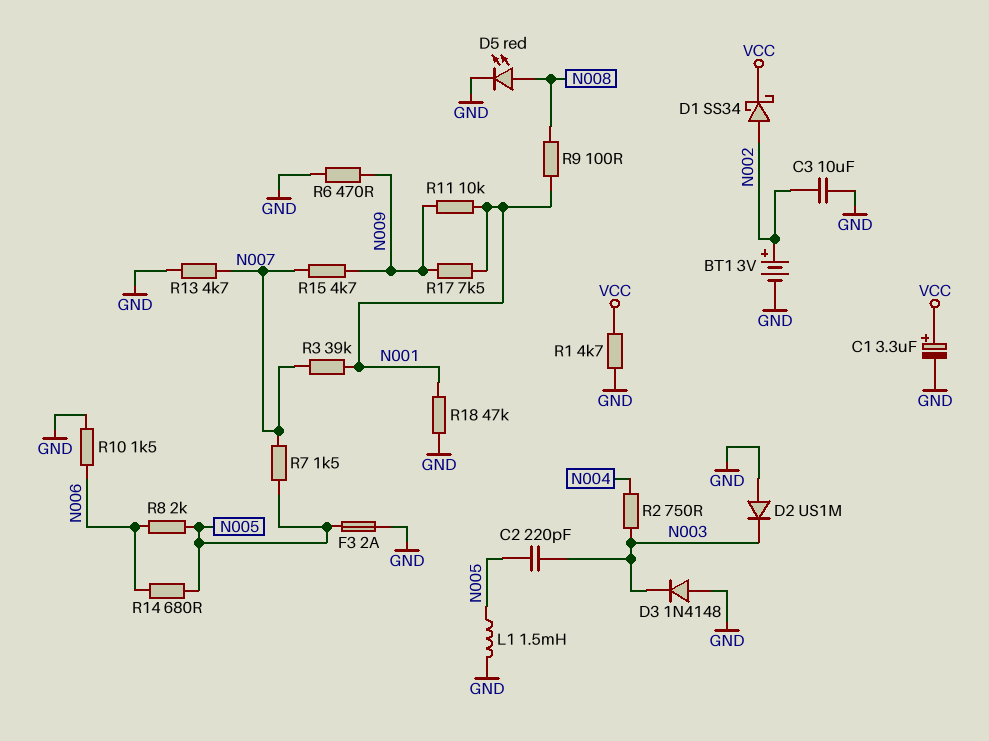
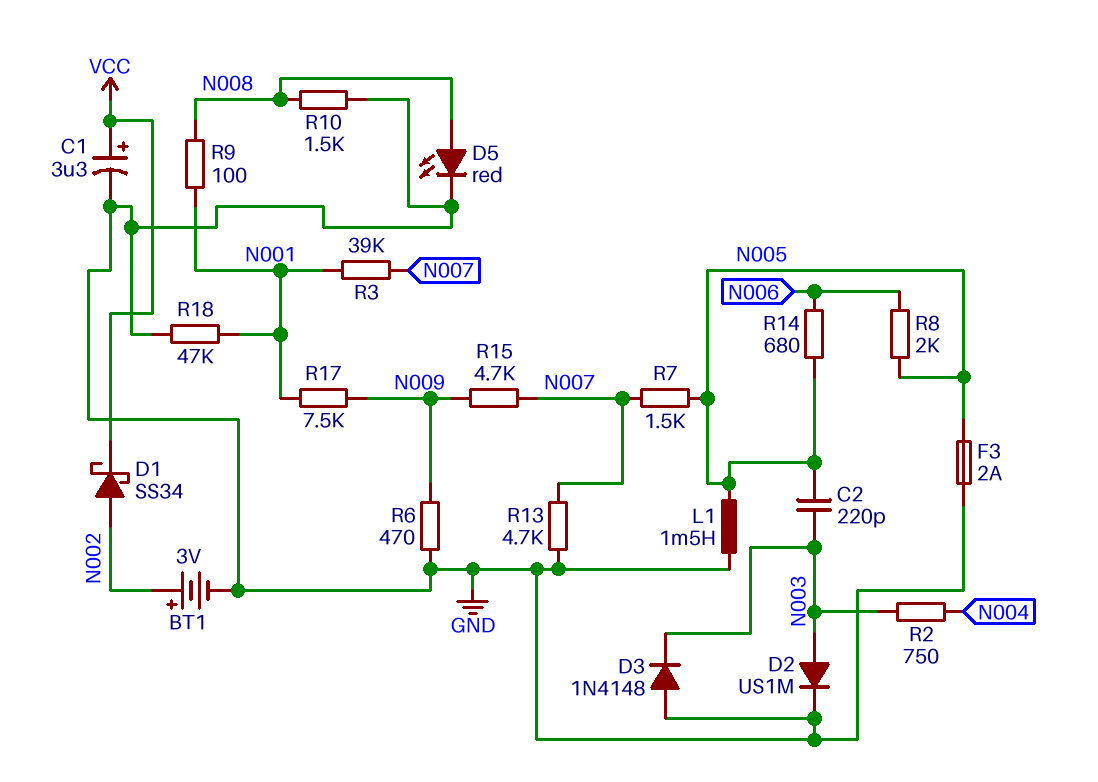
C3: 10uF (GND, N002) -> none
D2: diode US1M (A GND, K N003) -> diode US1M (A N003, K GND)
R1: 4.7k (GND, VCC) -> none
R10: 1.5k (GND, N006) -> 1.5k (GND, N008)
R11: 10k (N001, N009) -> none

